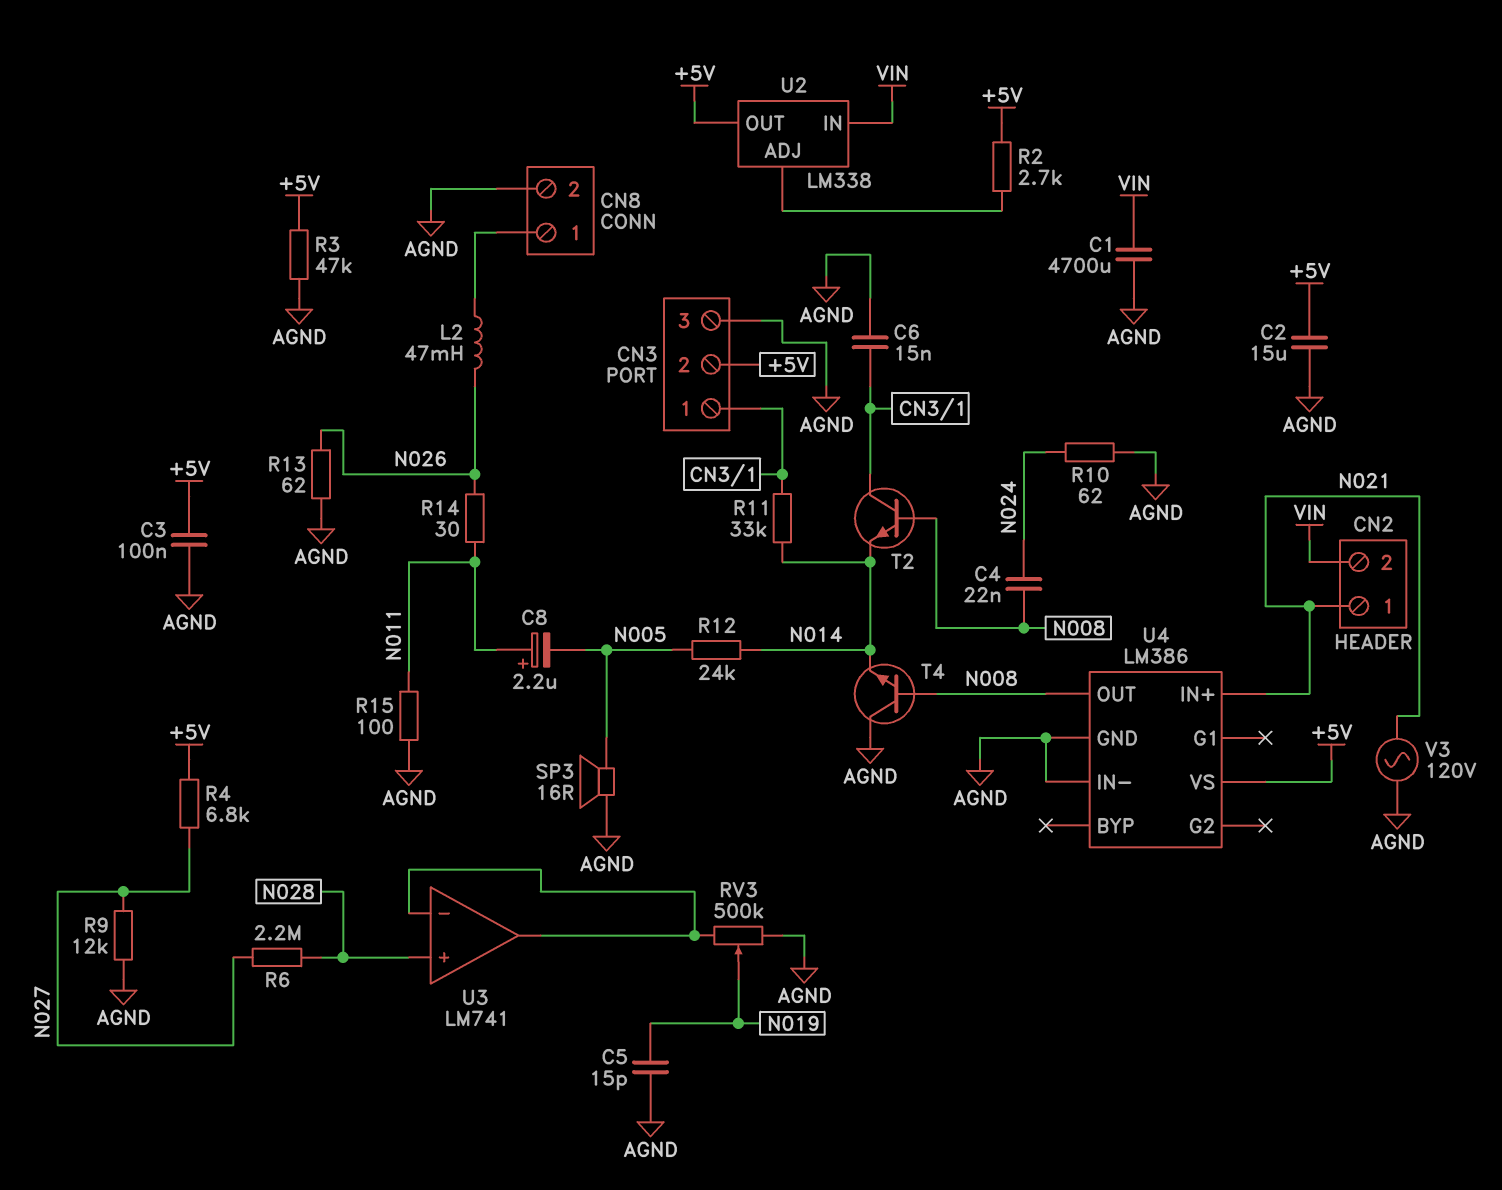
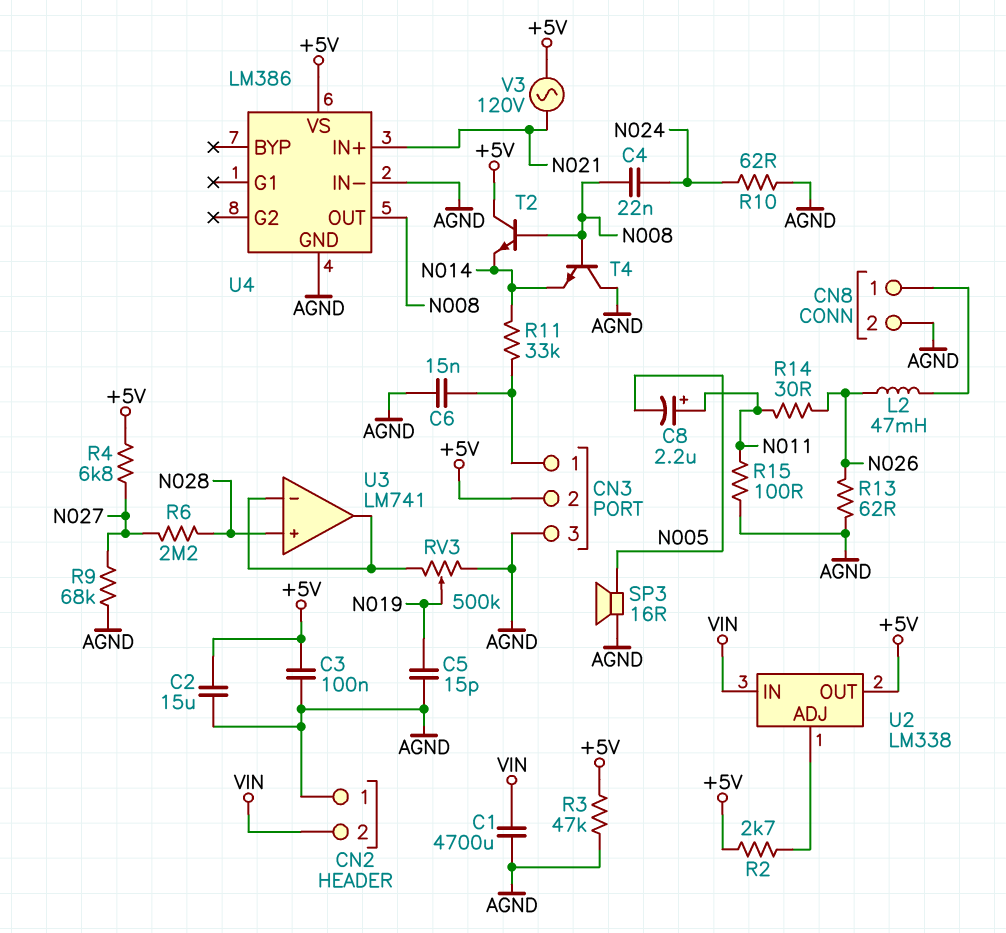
CN2 pin 1: N021 -> AGND
R9: 12k (AGND, N027) -> 68k (AGND, N027)
R12: 24k (N005, N014) -> none
T2: NPN (B N008, C CN3/1, E N014) -> NPN (B N008, C +5V, E N014)
V3: AC 120V (AGND, N021) -> AC 120V (+5V, N021)

